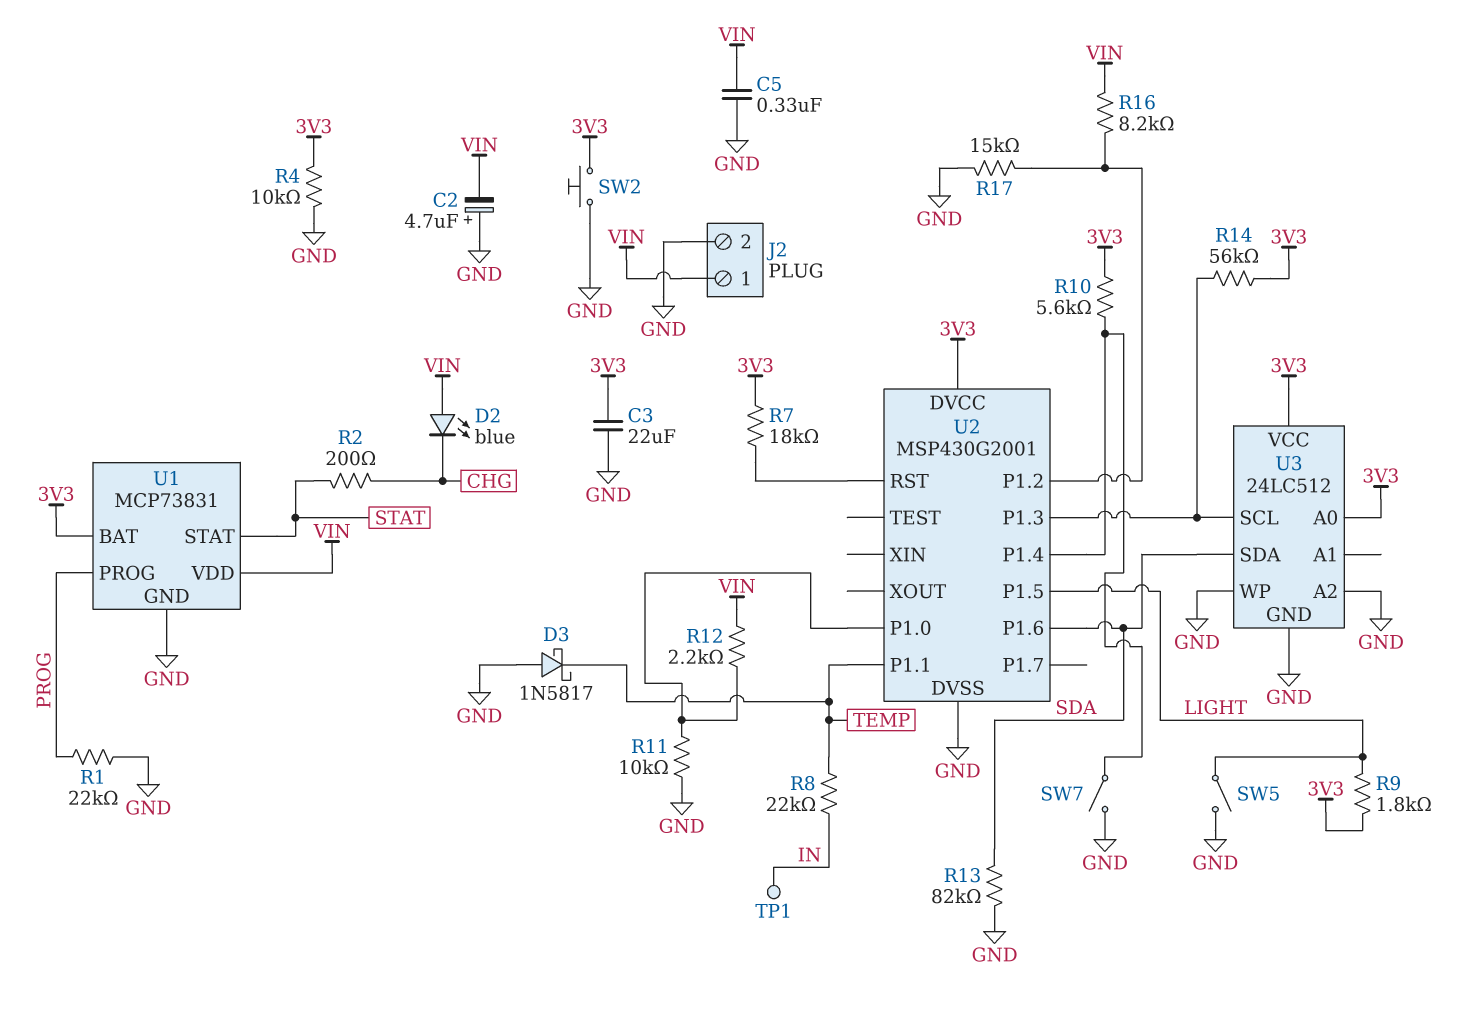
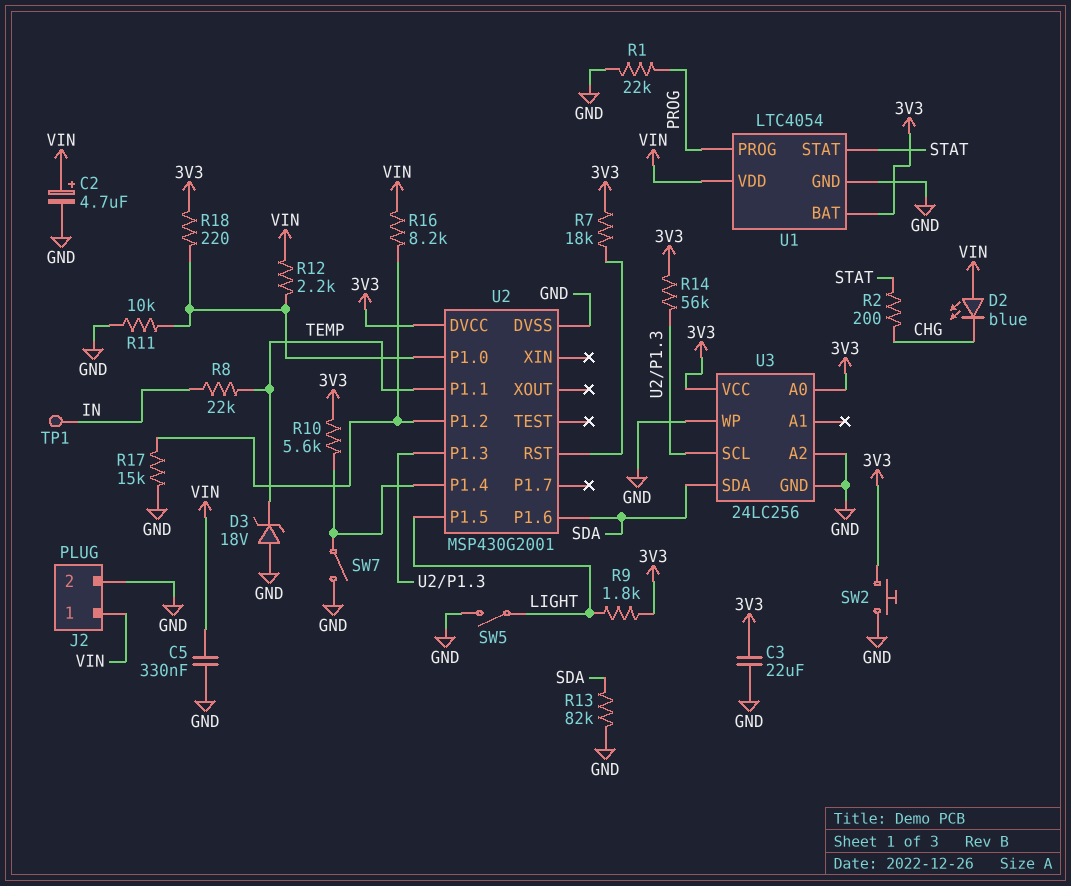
C2: 4.7uF (plus GND, minus VIN) -> 4.7uF (plus VIN, minus GND)
D3: schottky 1N5817 (A GND, K TEMP) -> zener 18V (A GND, K TEMP)
R4: 10k (3V3, GND) -> none
R18: none -> 220 (3V3, U2/P1.0)
U1: MCP73831 -> LTC4054
U3: 24LC512 -> 24LC256

